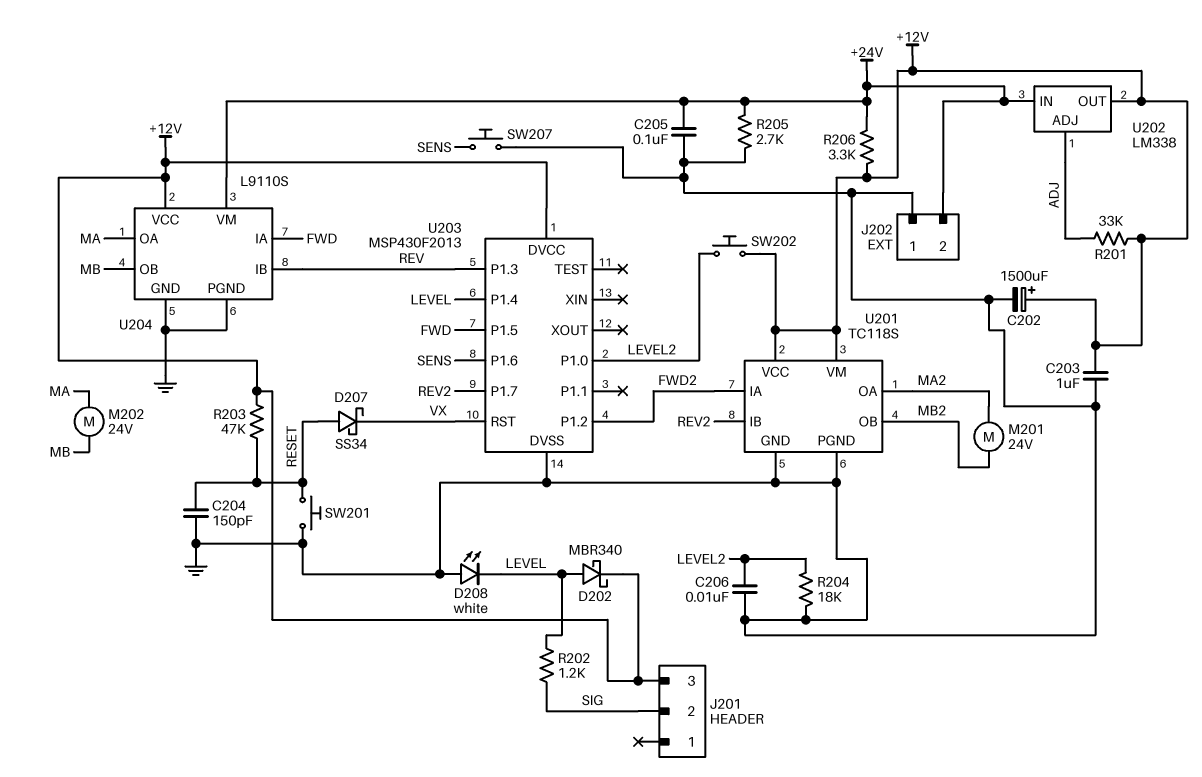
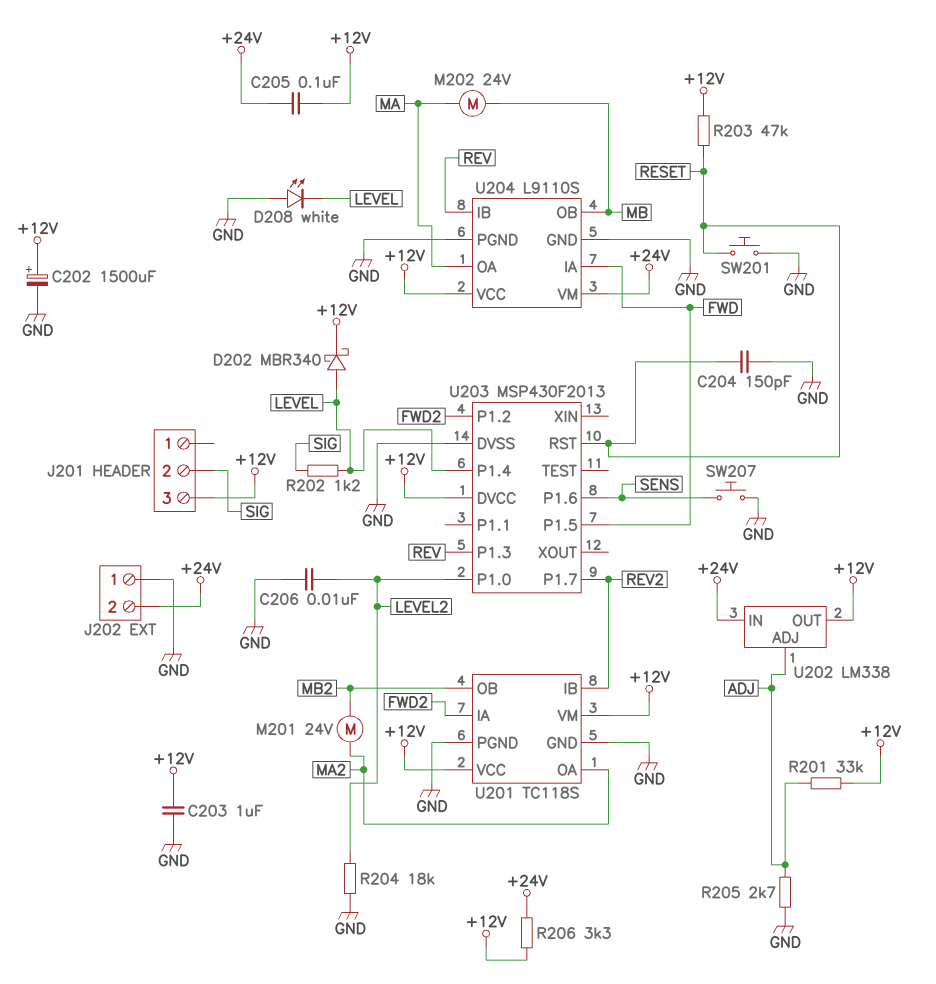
C205: 100nF (+24V, GND) -> 100nF (+12V, +24V)
D207: schottky SS34 (A RESET, K VX) -> none
R205: 2.7k (+24V, GND) -> 2.7k (ADJ, GND)
SW202: button (+12V, LEVEL2) -> none
U203 pin RST: VX -> RESET

